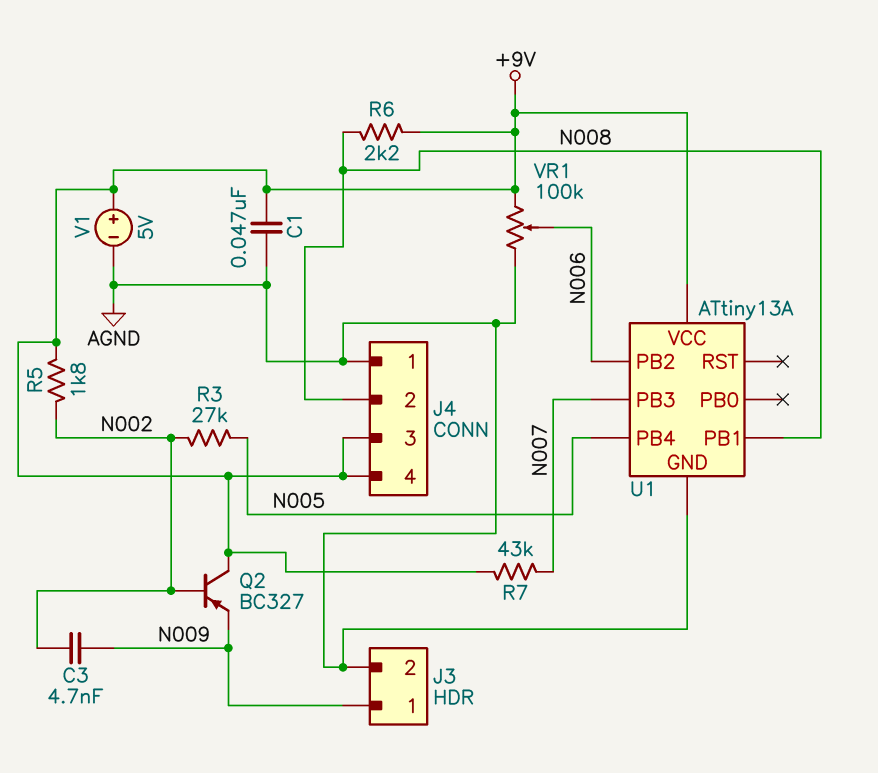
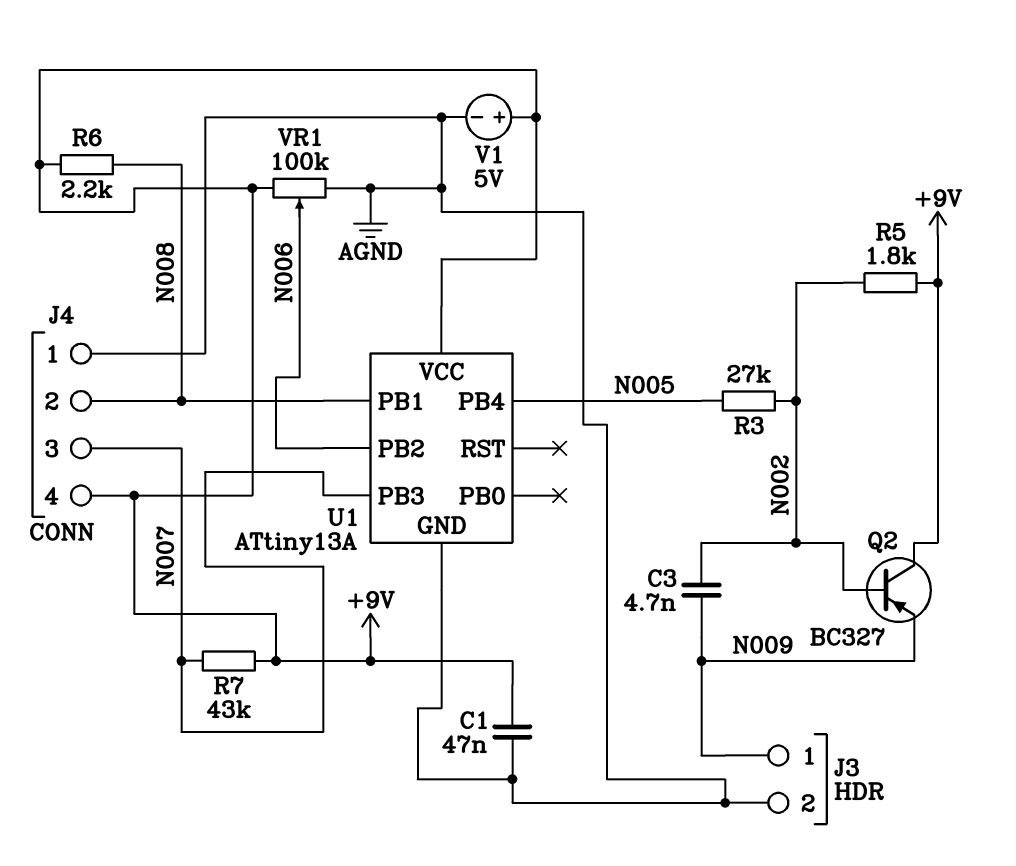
J4 pin 3: +9V -> N007

